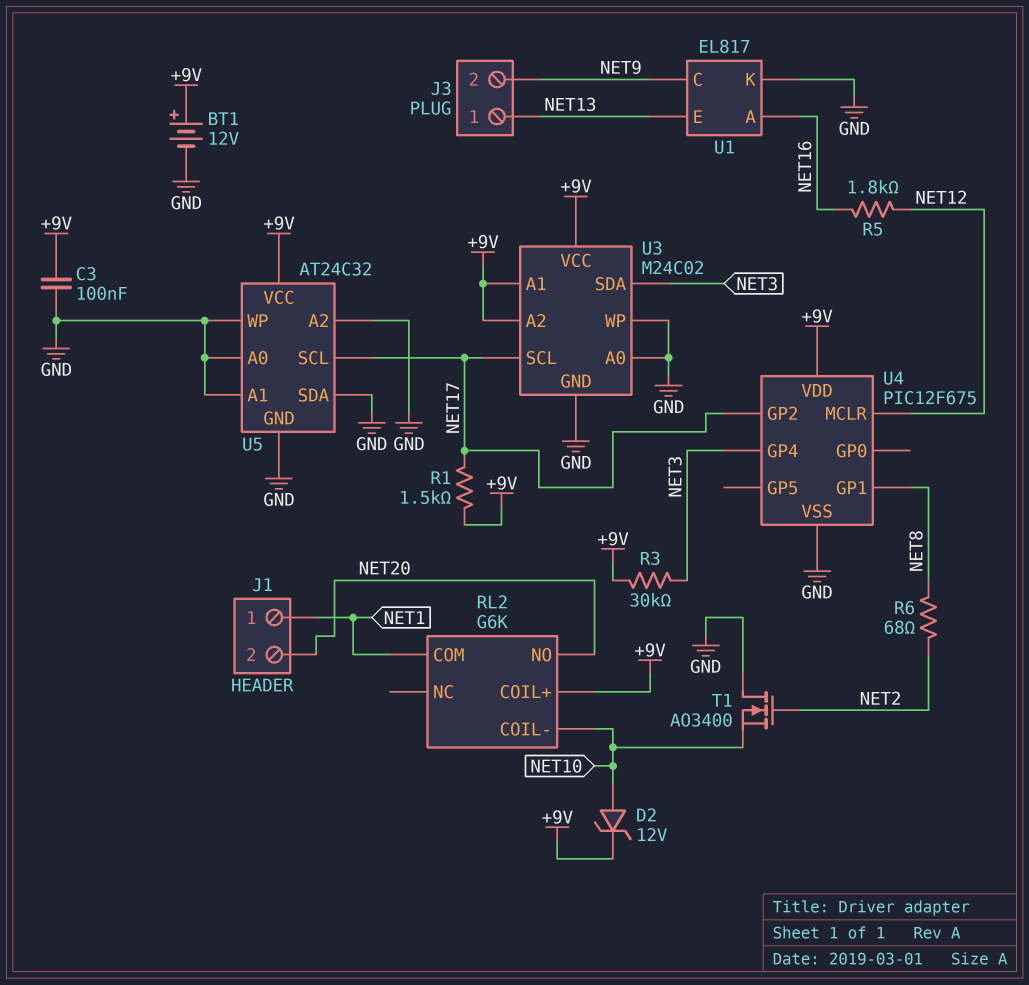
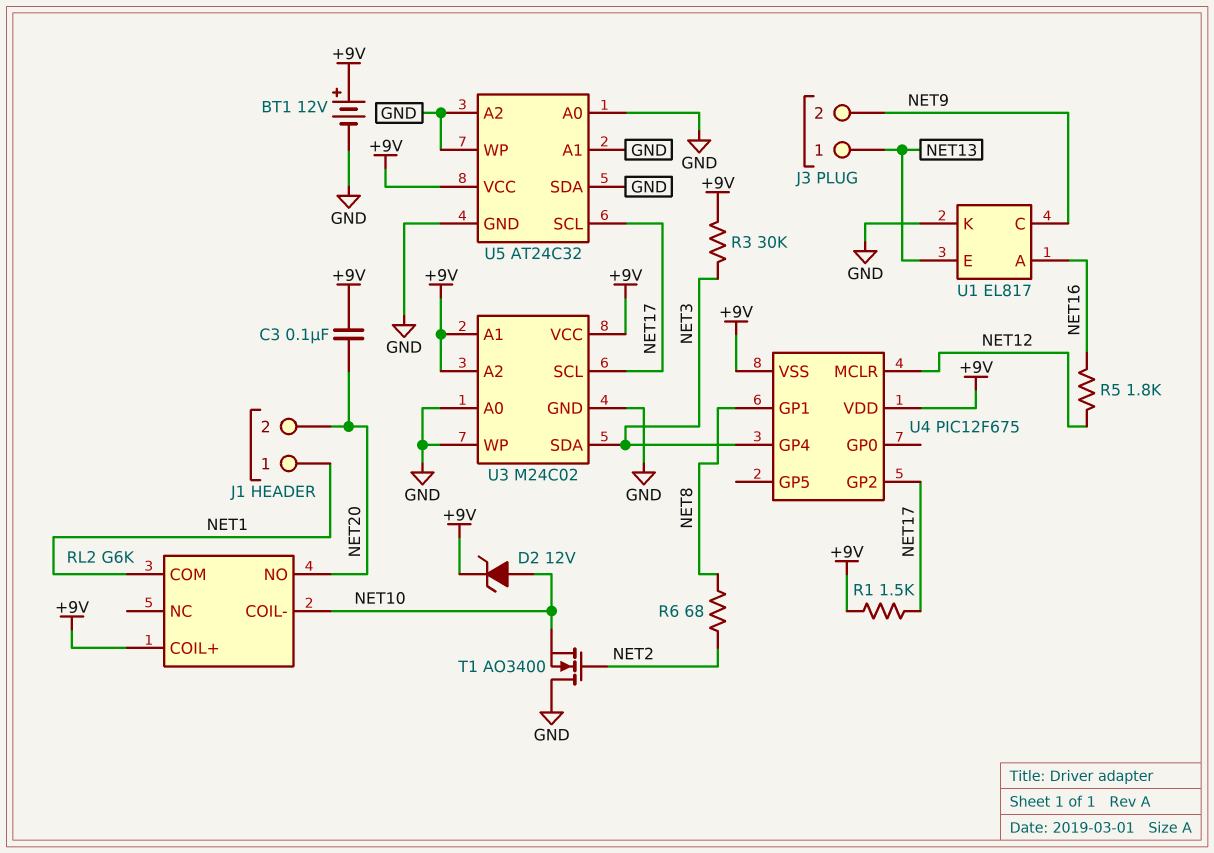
C3: 100nF (+9V, GND) -> 100nF (+9V, NET20)
U4 pin VSS: GND -> +9V

